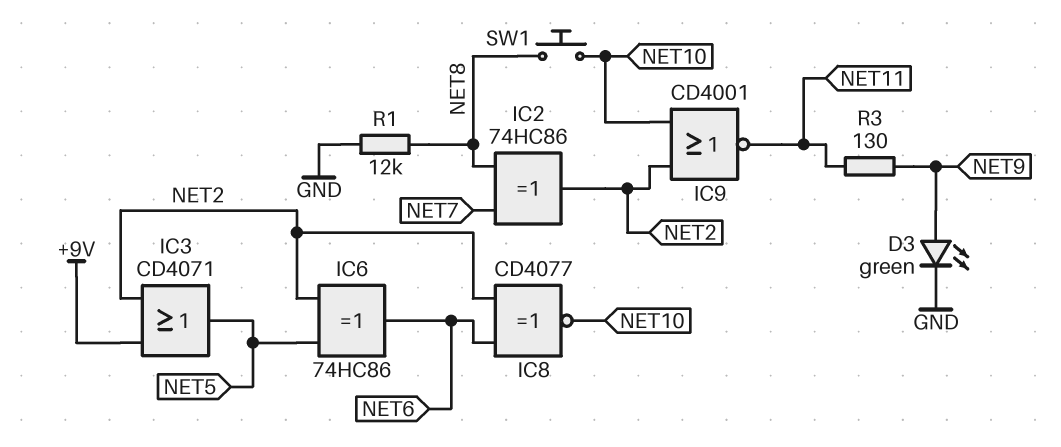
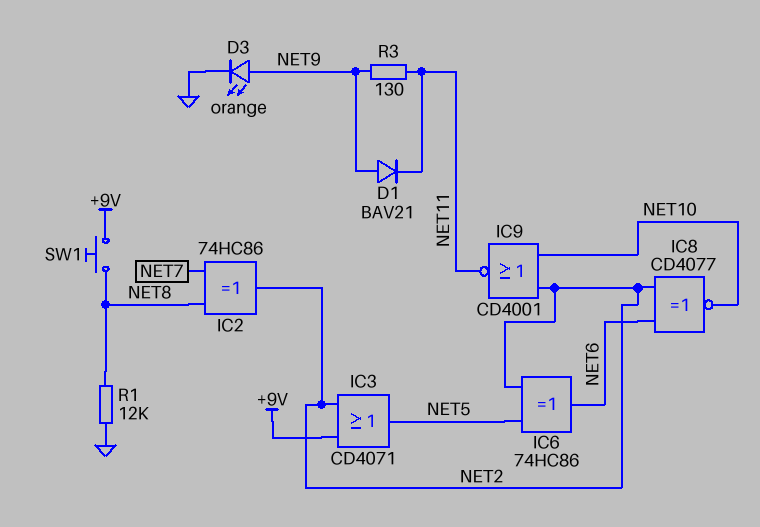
D1: none -> diode BAV21 (A NET9, K NET11)
D3: LED green (A NET9, K GND) -> LED orange (A NET9, K GND)
SW1: button (NET8, NET10) -> button (+9V, NET8)

